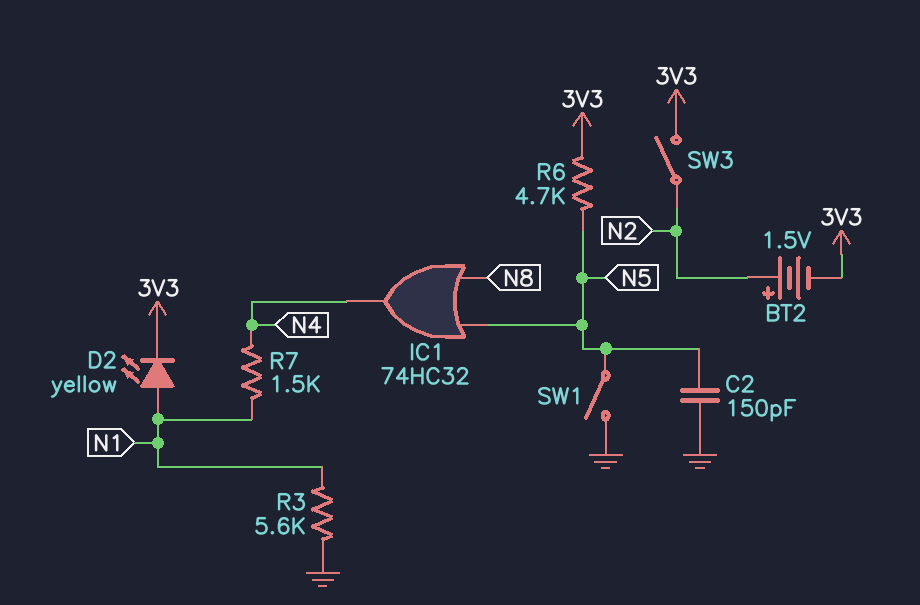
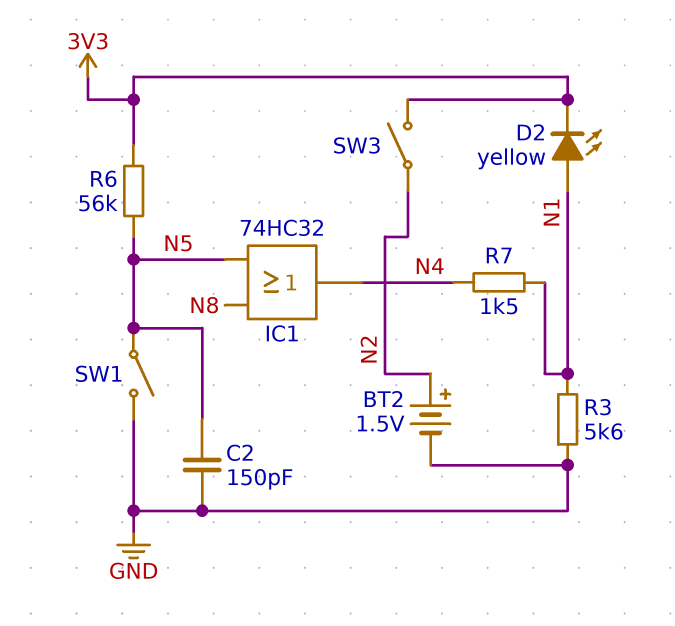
BT2: 1.5V (plus N2, minus 3V3) -> 1.5V (plus N2, minus GND)
R6: 4.7k (3V3, N5) -> 56k (3V3, N5)

